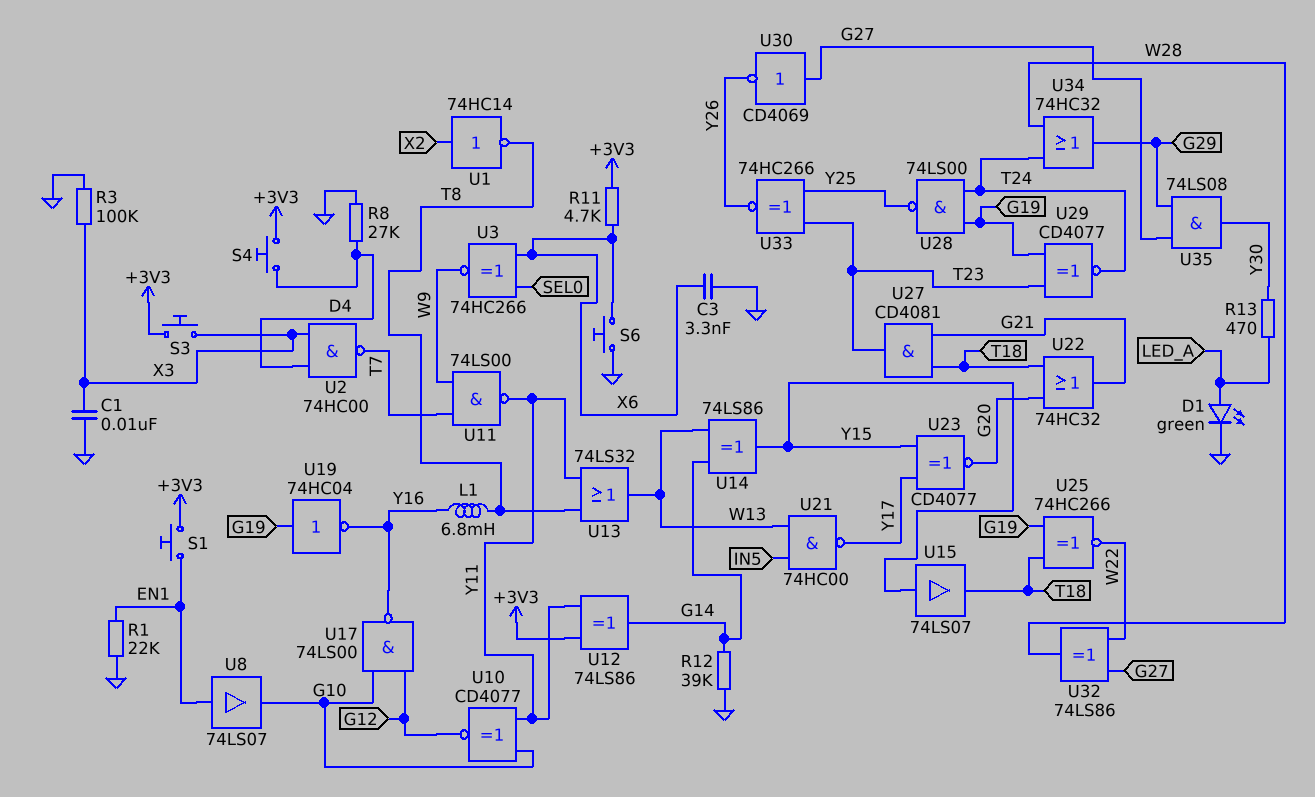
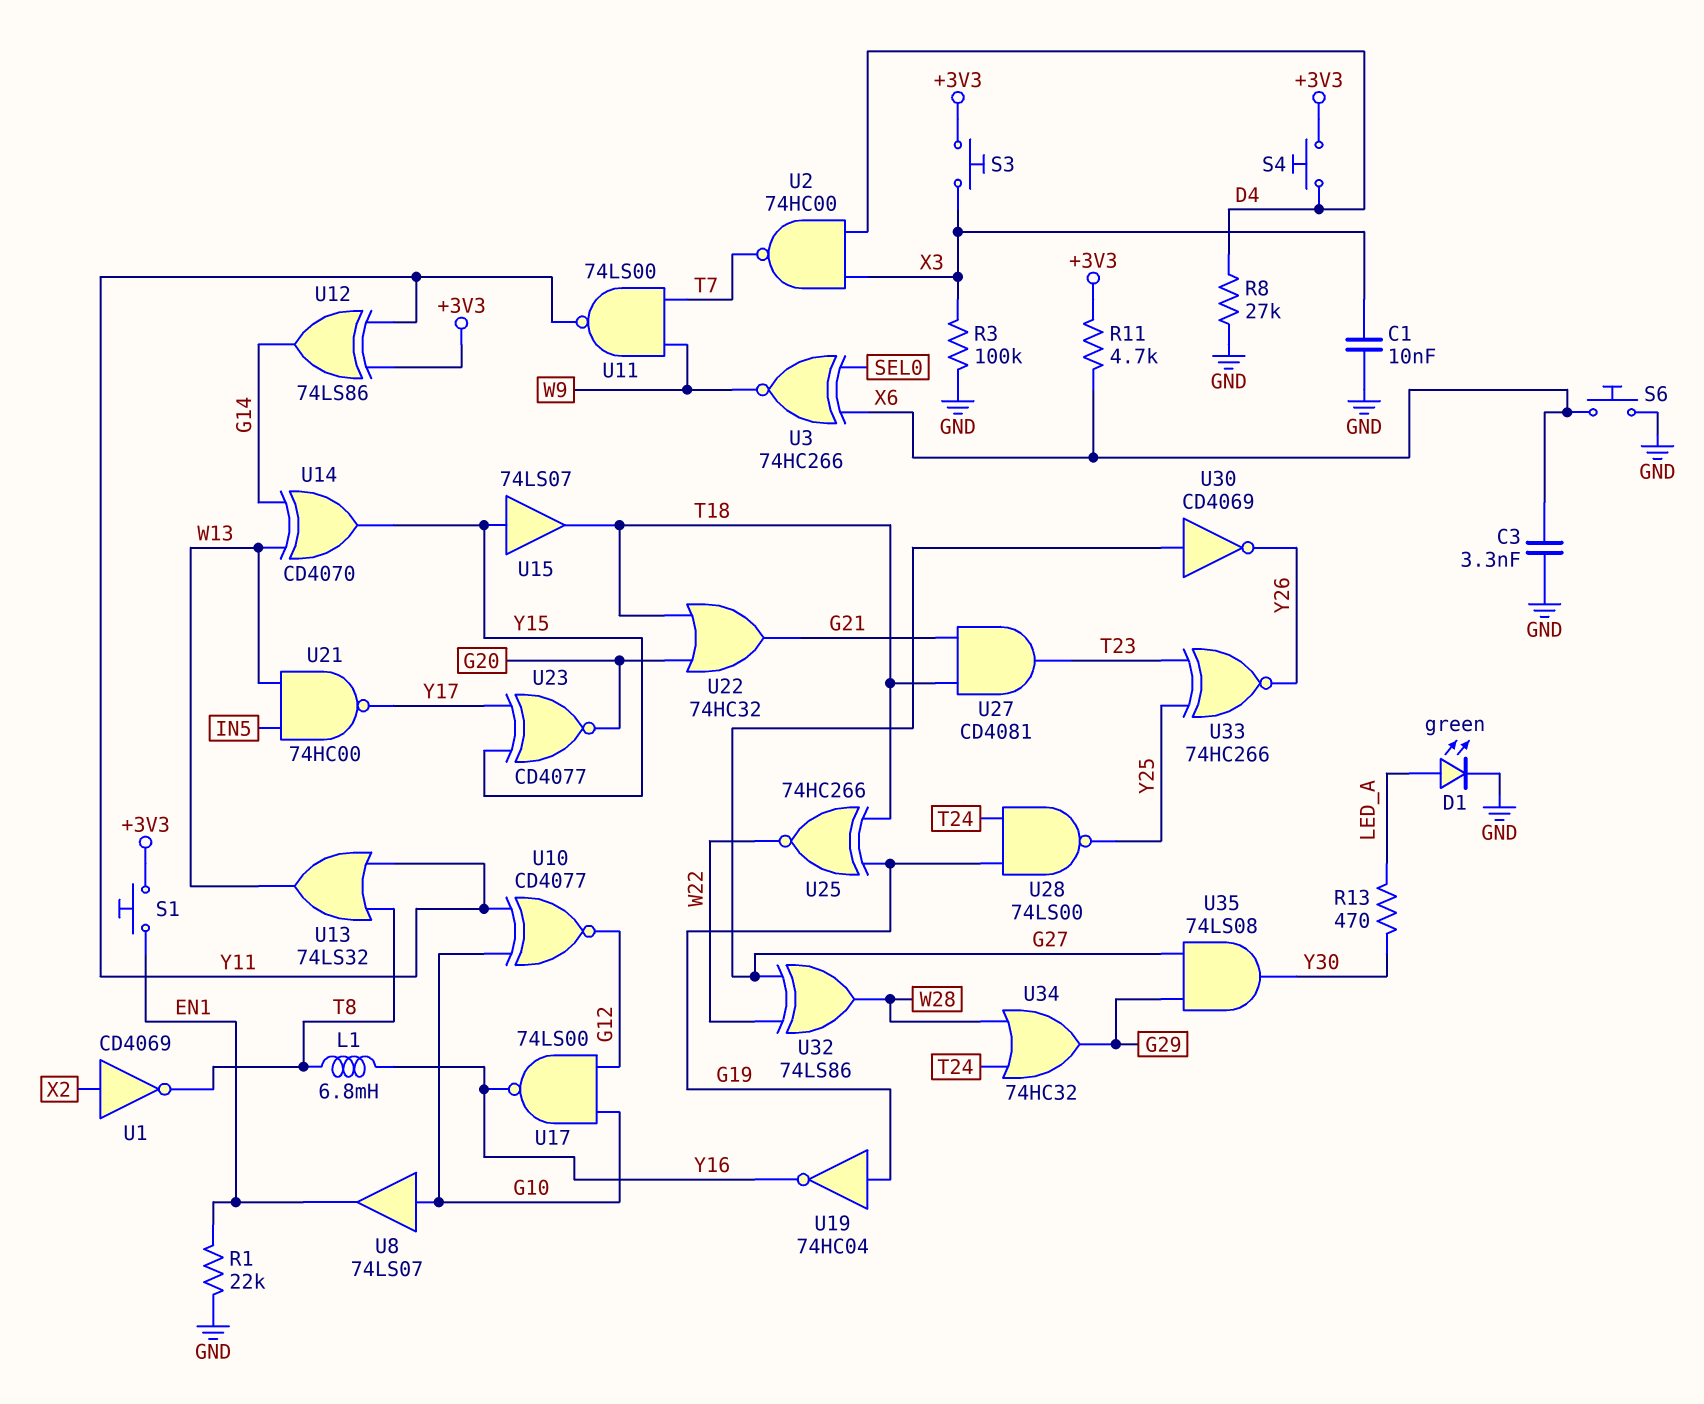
R12: 39k (G14, GND) -> none
U1: NOT 74HC14 (in X2, out T8) -> NOT CD4069 (in X2, out T8)
U8: buffer 74LS07 (in EN1, out G10) -> buffer 74LS07 (in G10, out EN1)
U14: XOR 74LS86 (in G14, in W13, out Y15) -> XOR CD4070 (in G14, in W13, out Y15)
U29: XNOR CD4077 (in G19, in T23, out T24) -> none

